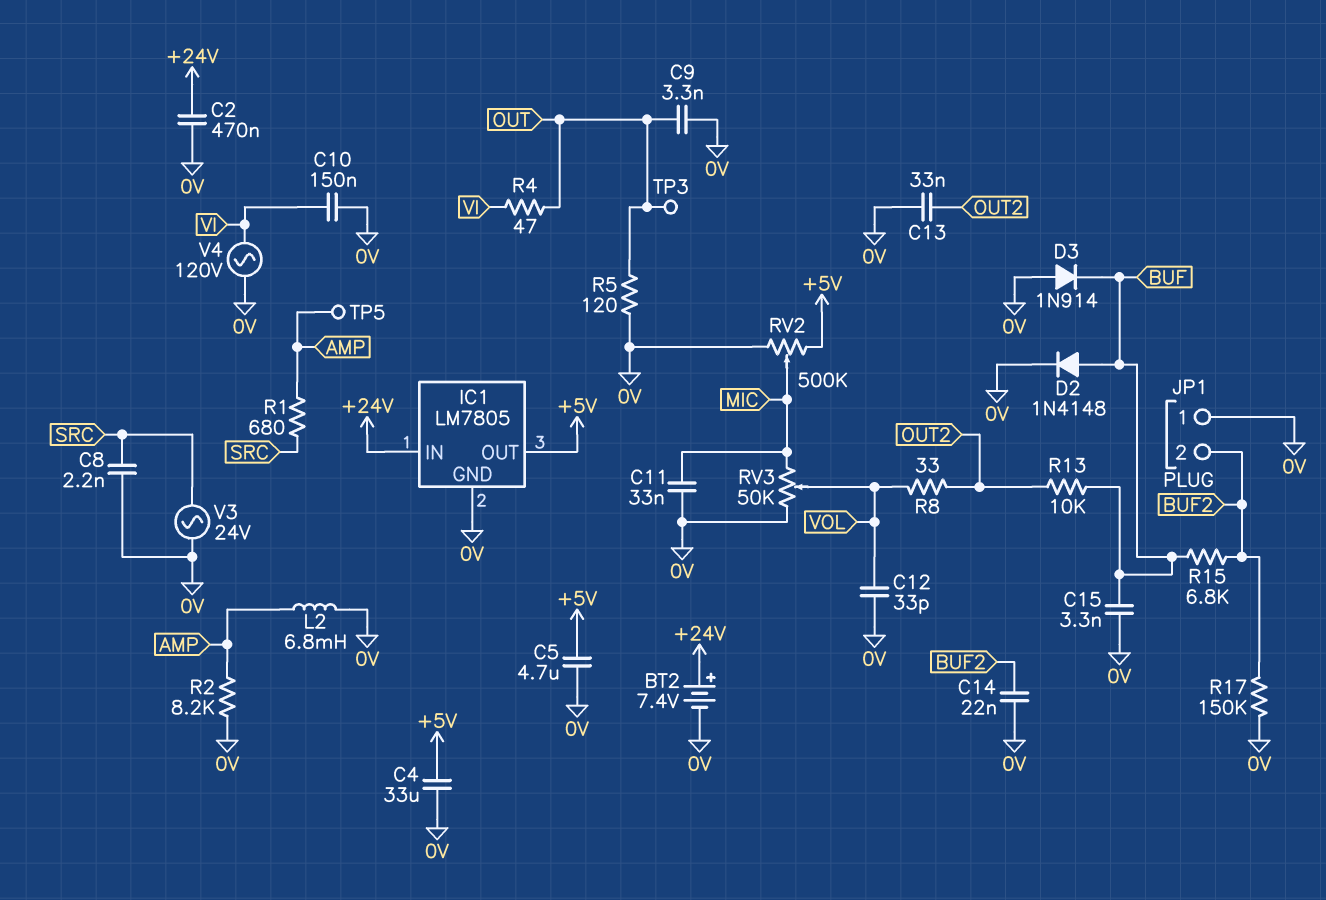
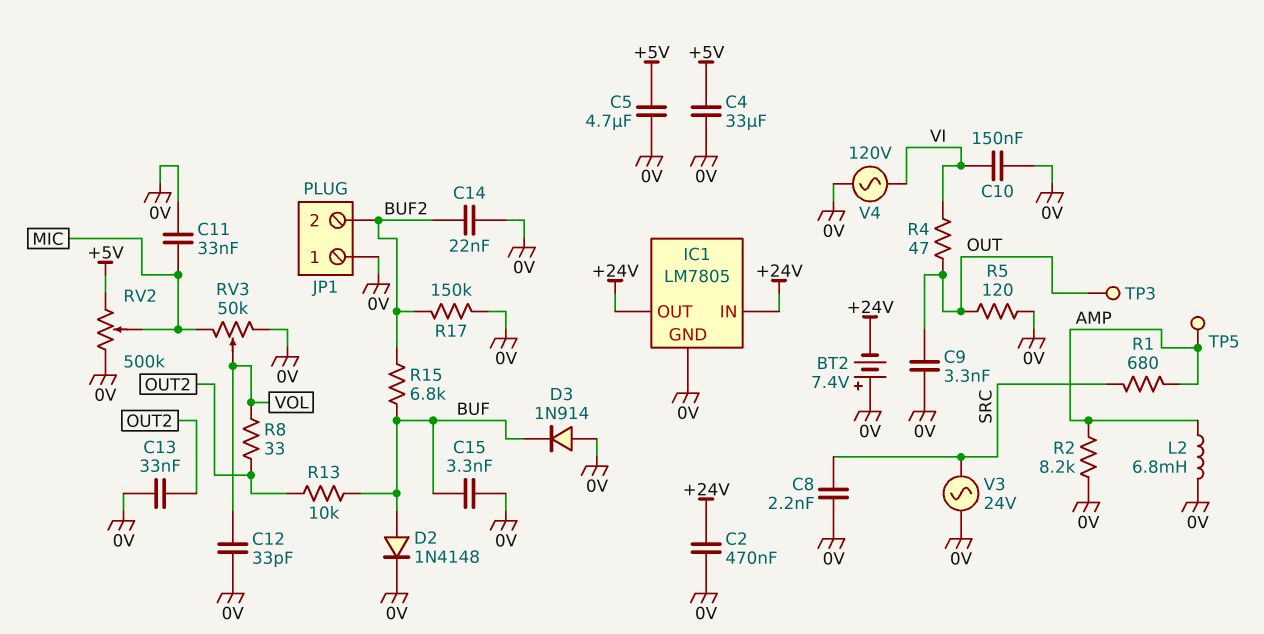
BT2: 7.4V (plus +24V, minus 0V) -> 7.4V (plus 0V, minus +24V)
IC1 pin OUT: +5V -> +24V

